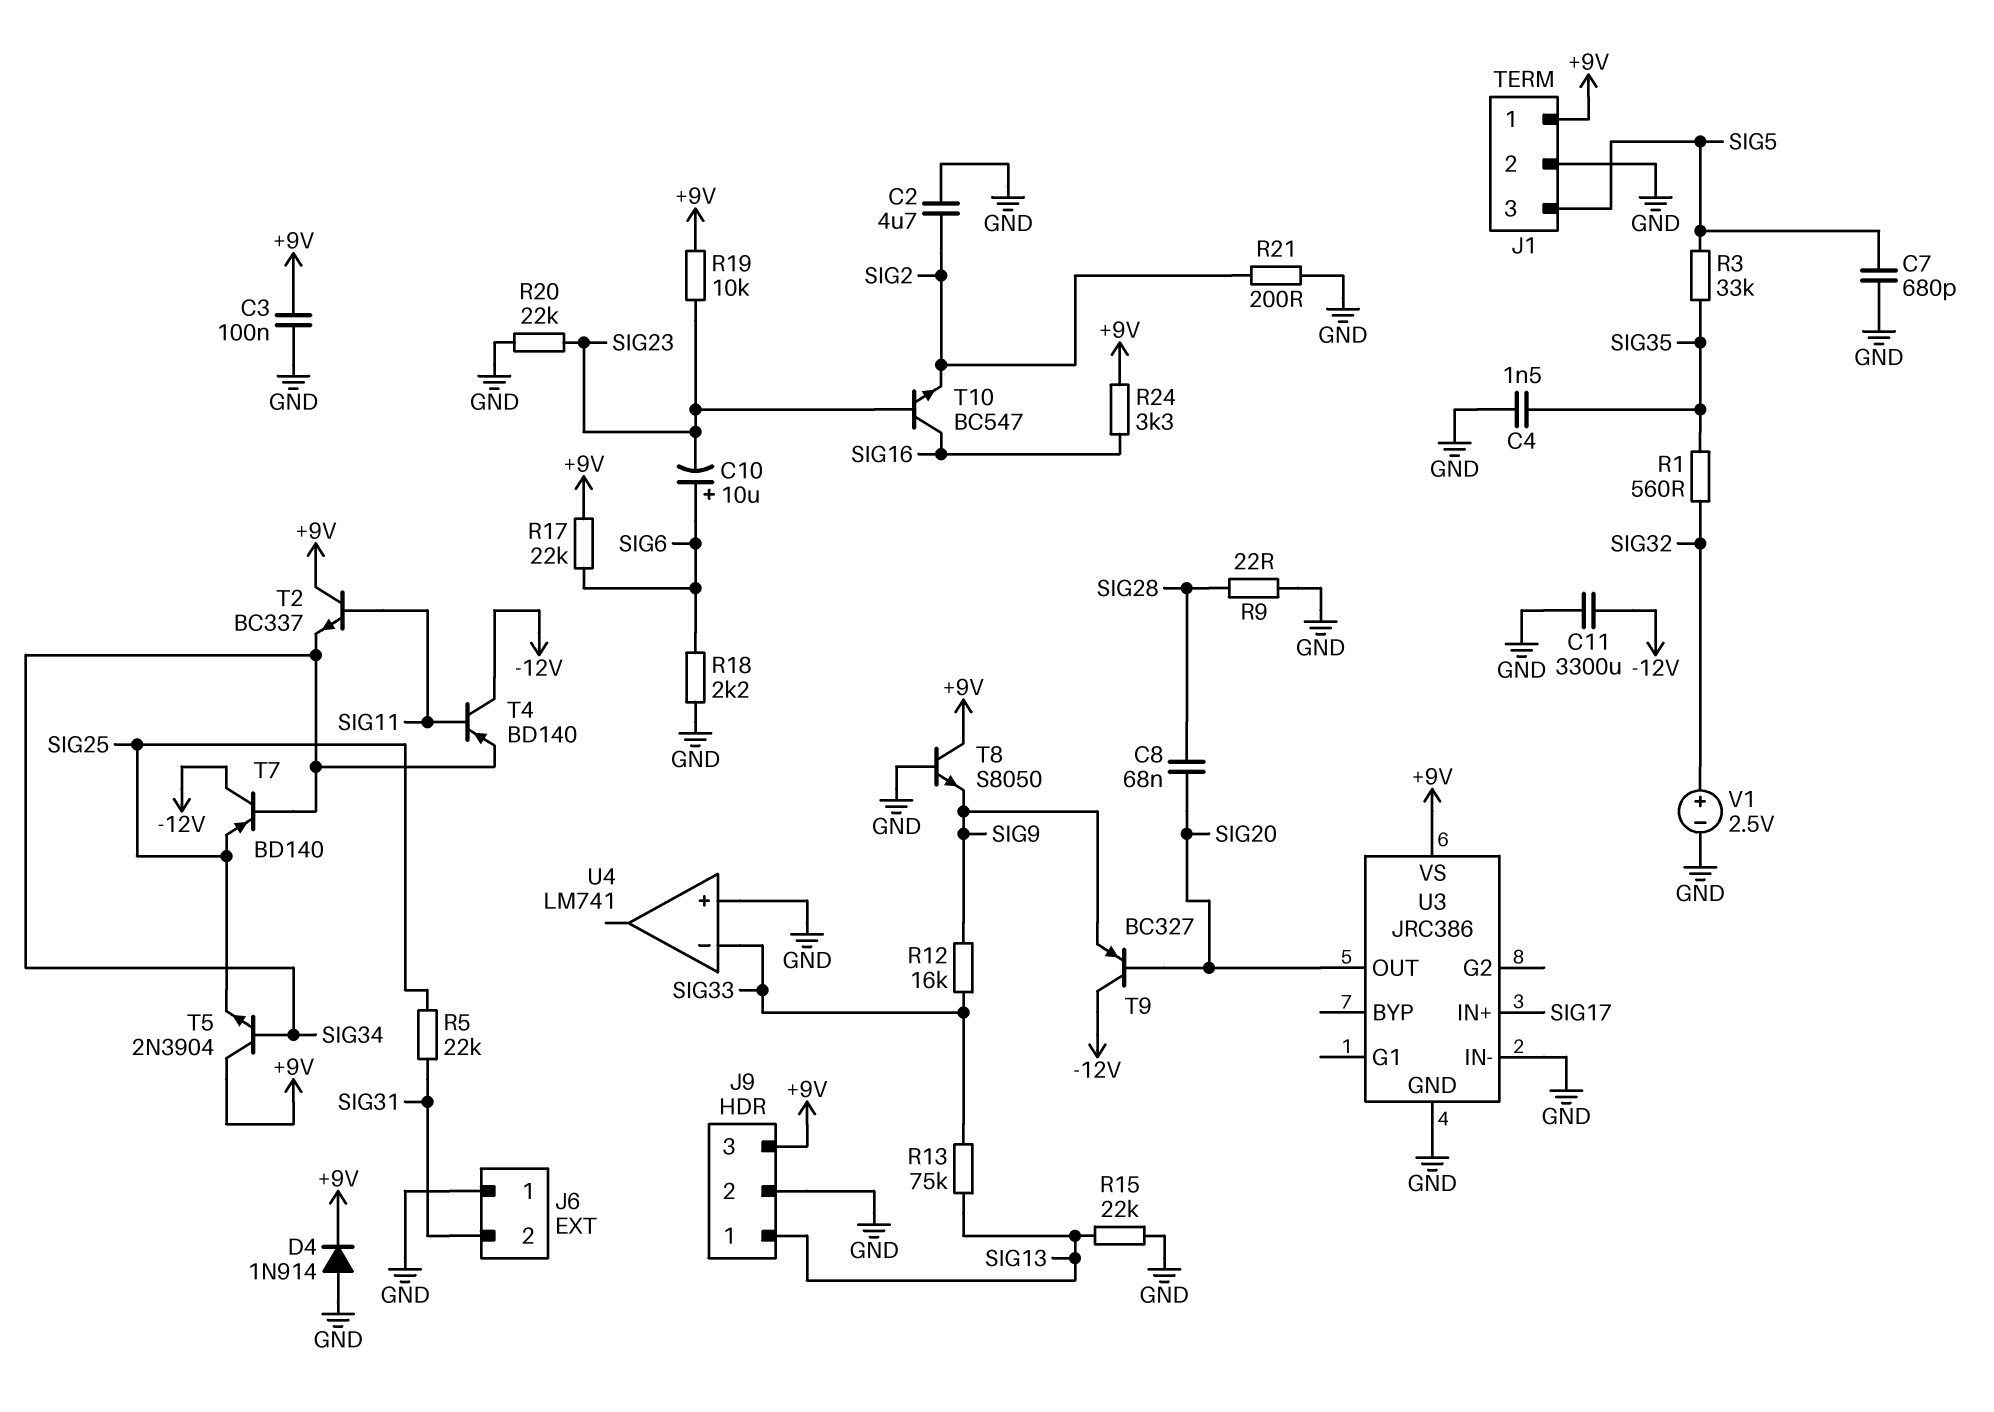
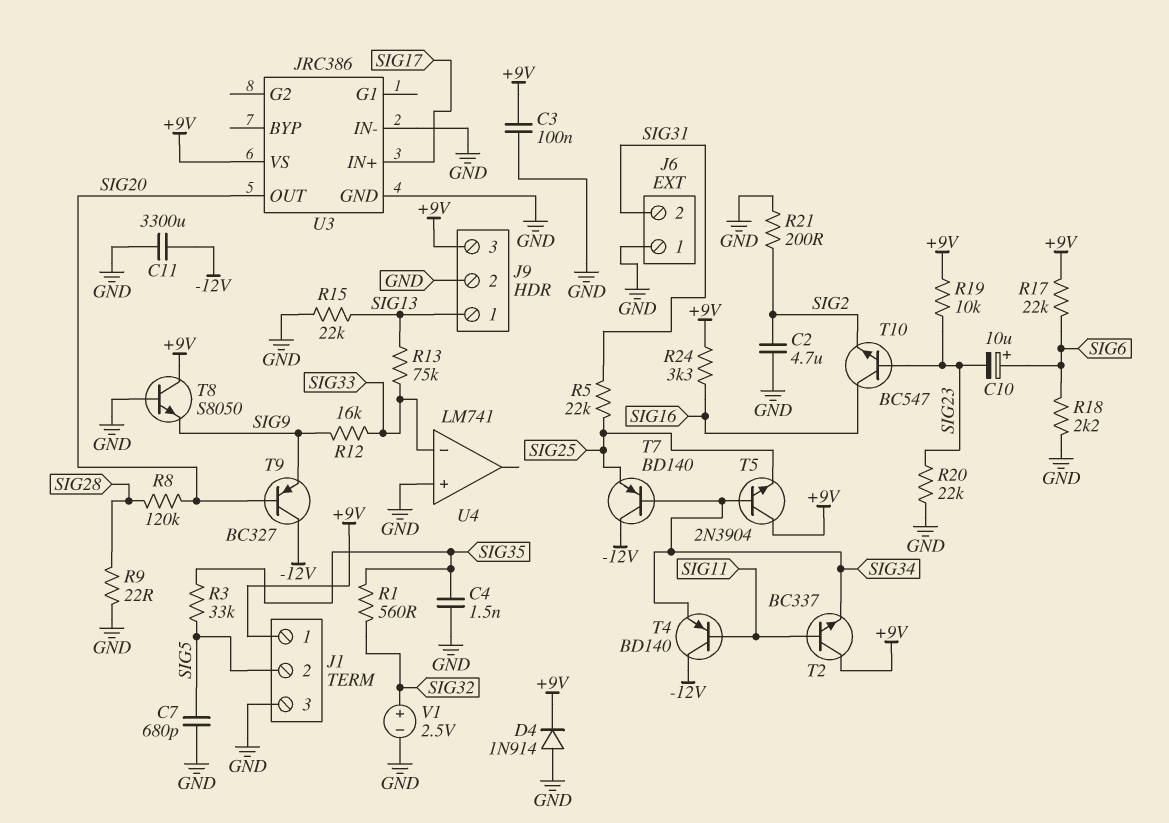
C8: 68nF (SIG20, SIG28) -> none
J1 pin 2: GND -> SIG5
J1 pin 3: SIG5 -> GND
R8: none -> 120k (SIG20, SIG28)

